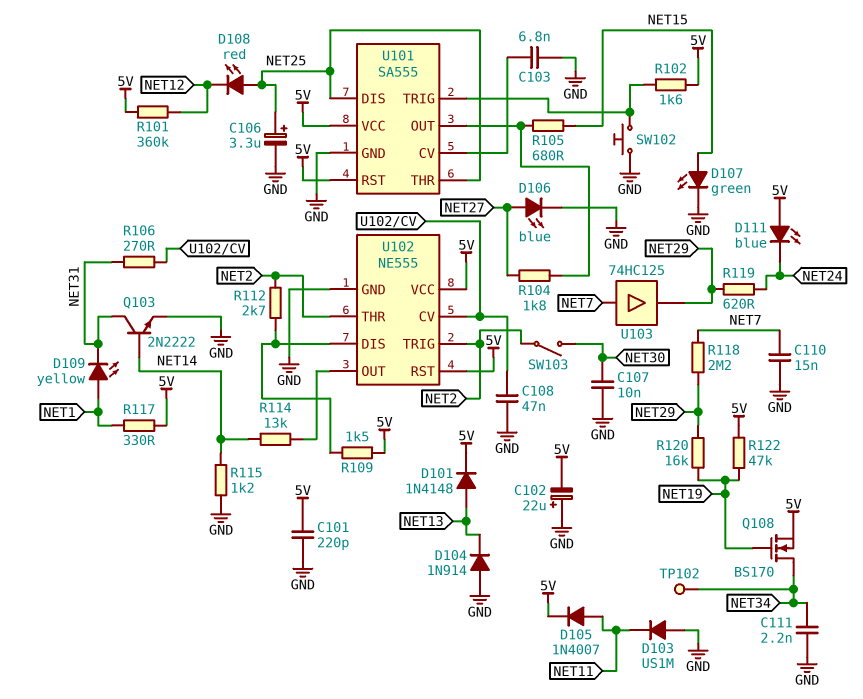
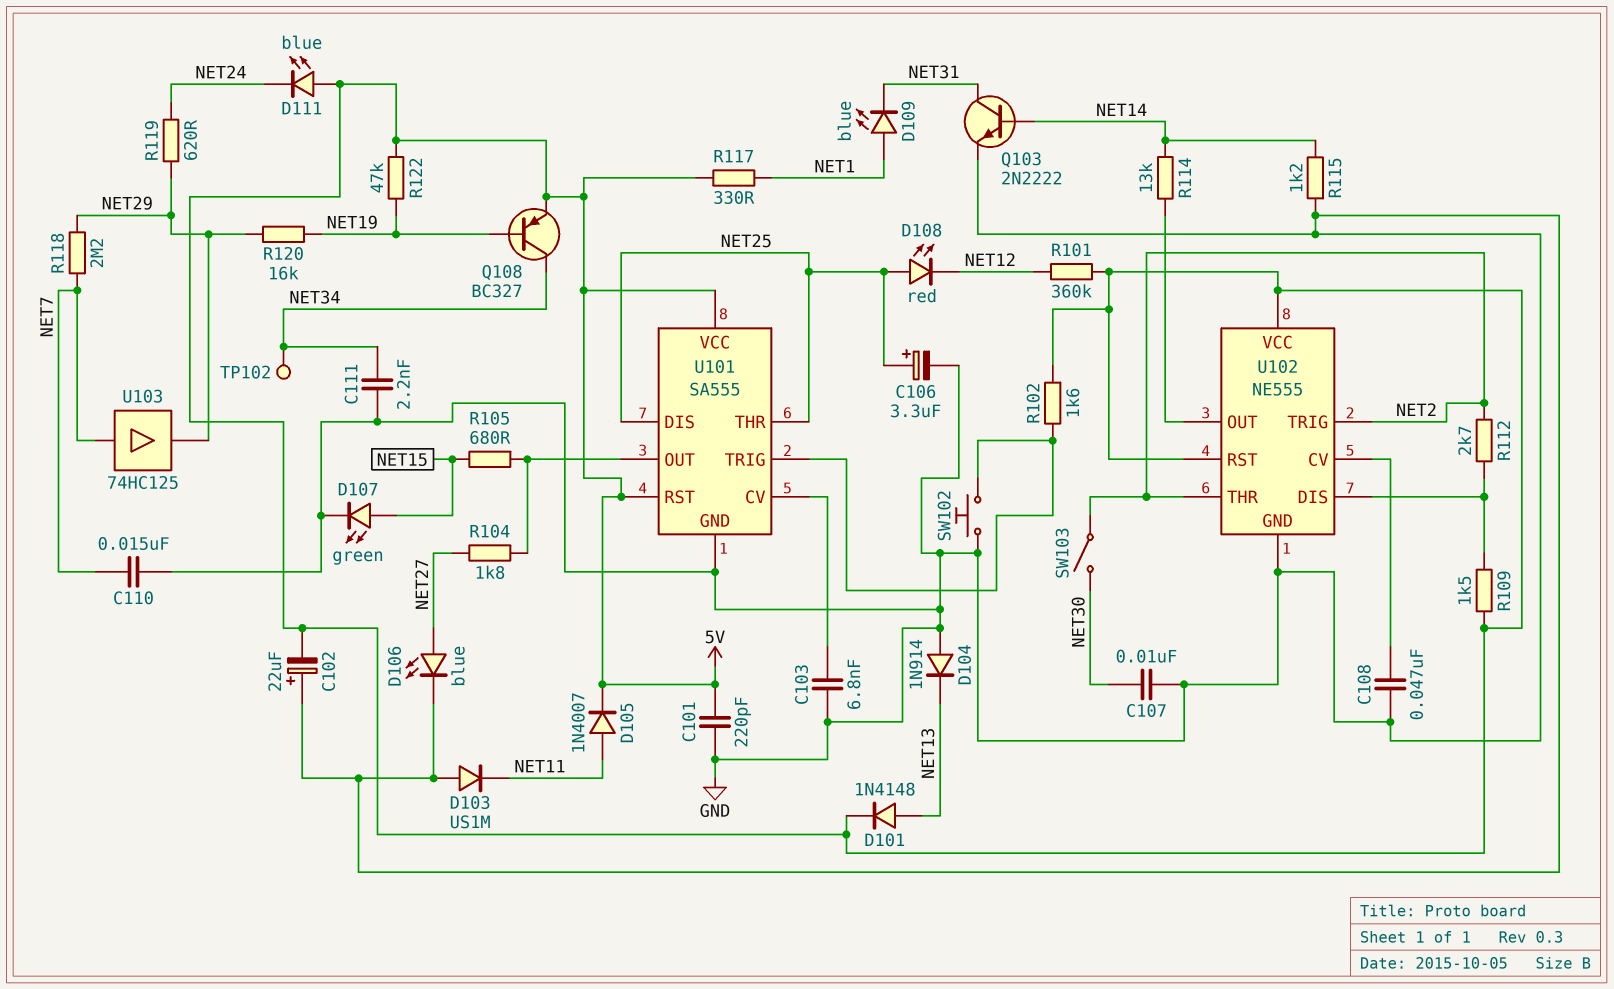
D109: LED yellow (A NET1, K NET31) -> LED blue (A NET1, K NET31)
Q108: NMOS BS170 (G NET19, D NET34, S 5V) -> PNP BC327 (B NET19, C NET34, E 5V)
R106: 270 (NET31, U102/CV) -> none

